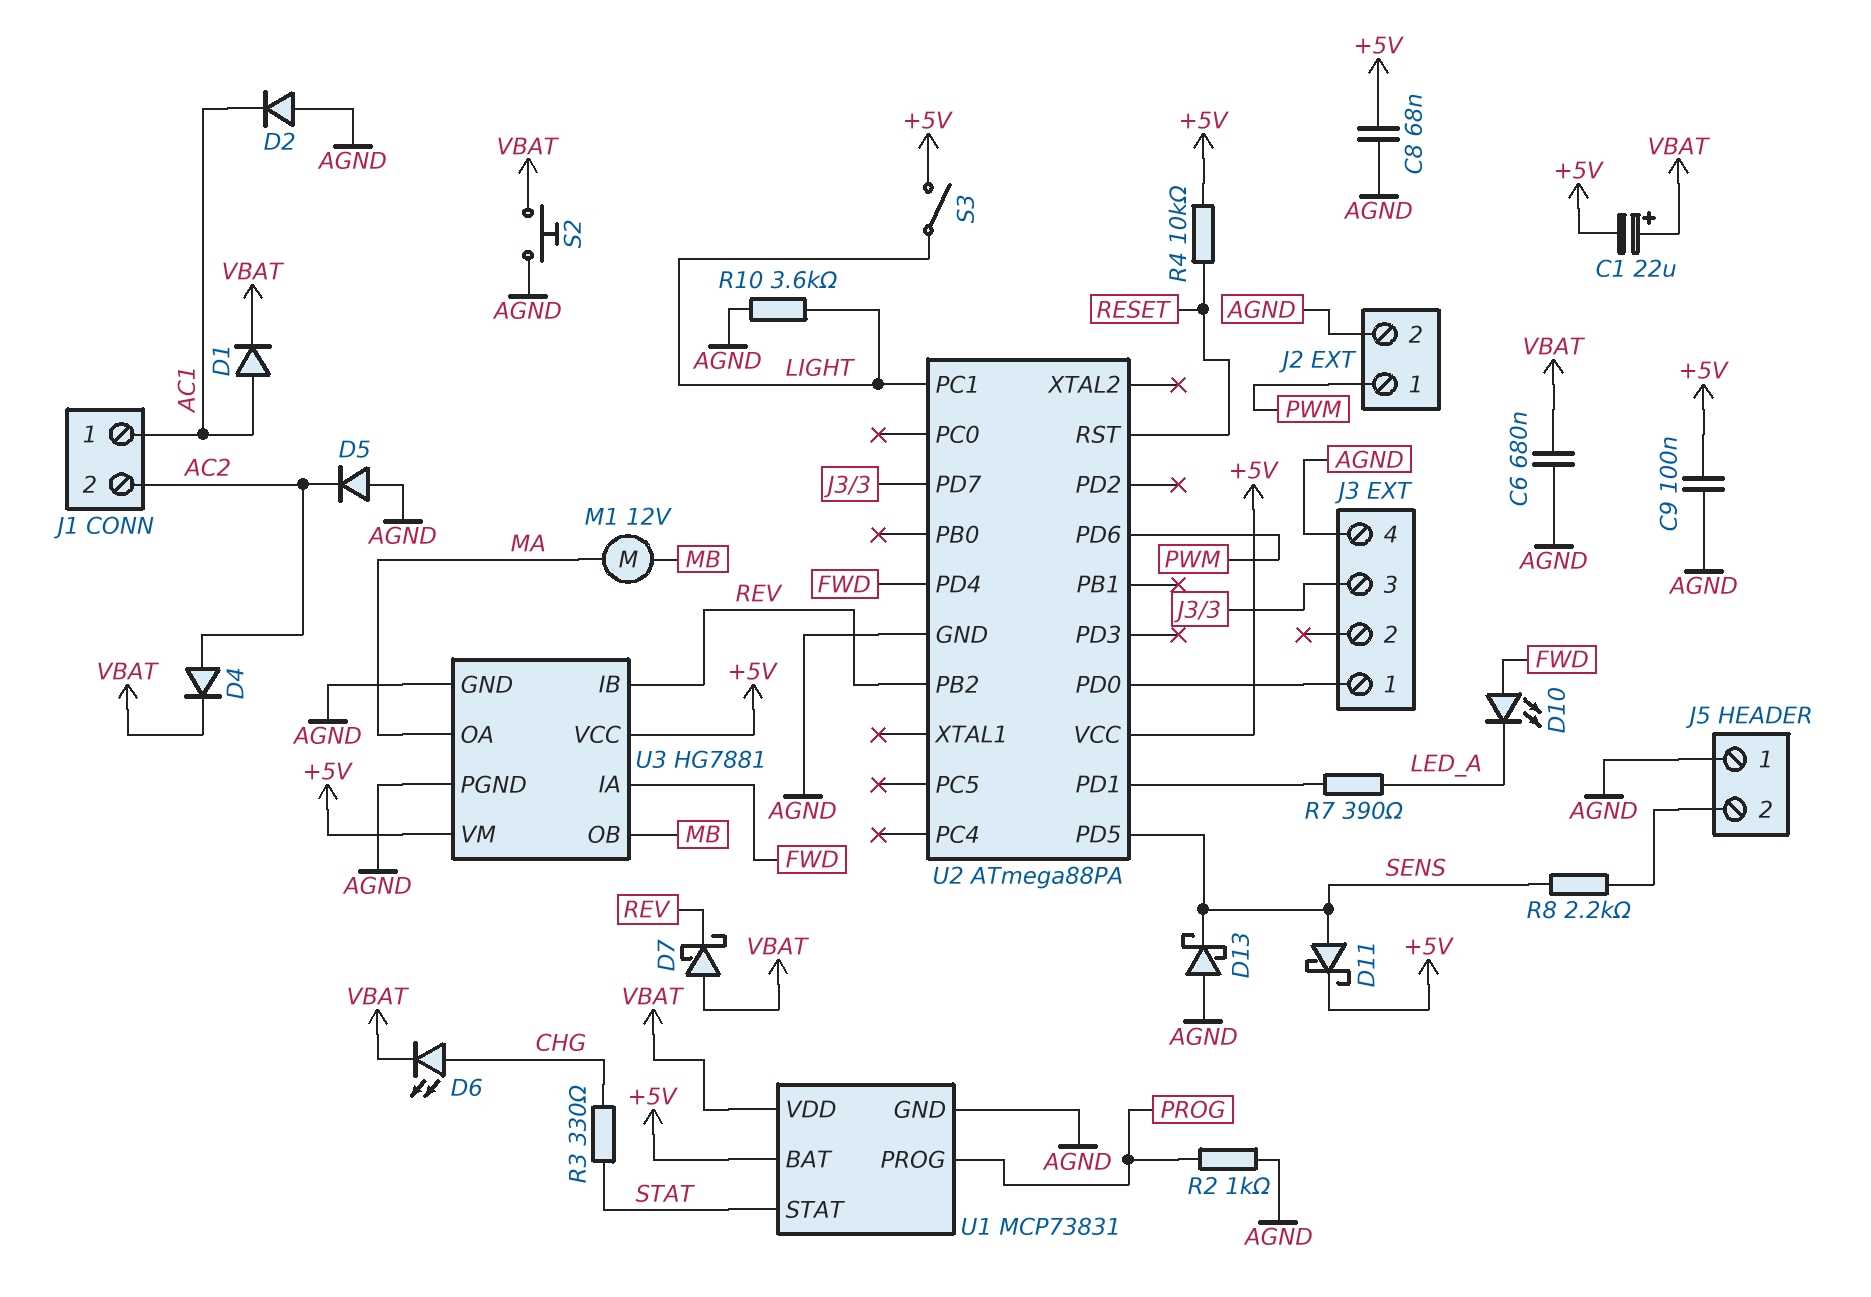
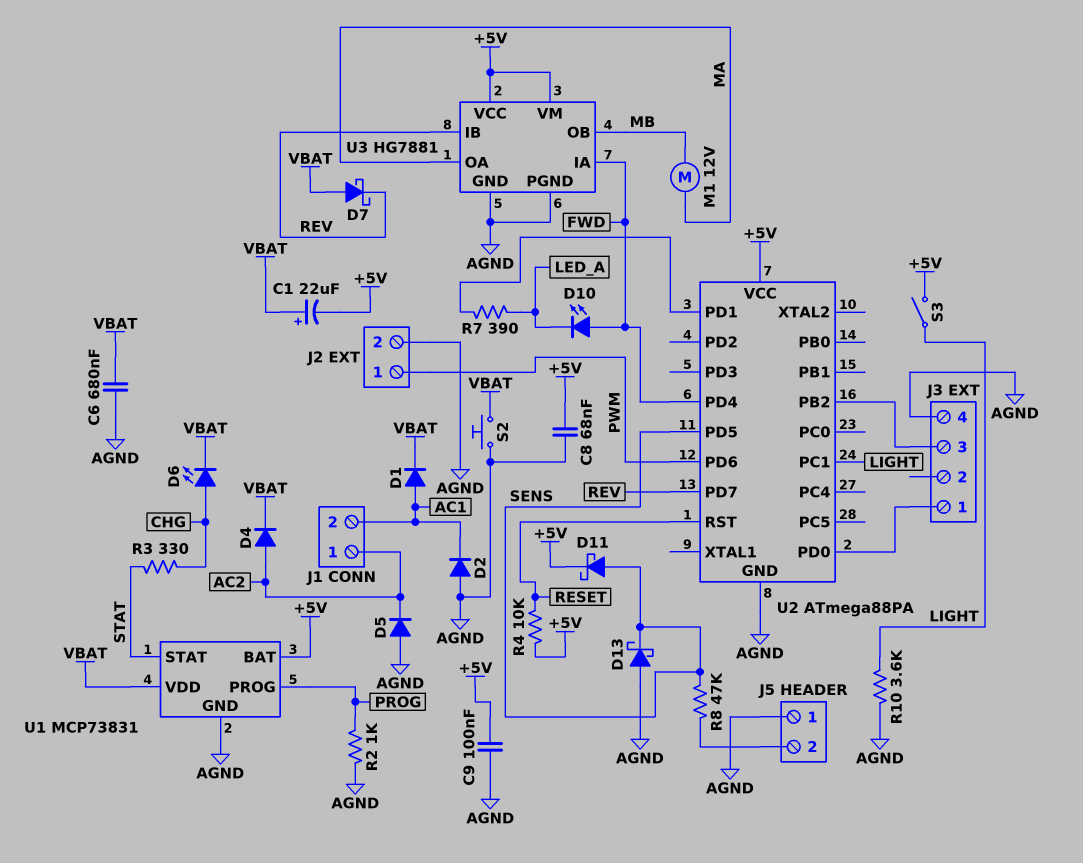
J1 pin 1: AC1 -> AC2
J1 pin 2: AC2 -> AC1
R8: 2.2k (J5/2, SENS) -> 47k (J5/2, SENS)
U2 pin PB2: REV -> J3/3
U2 pin PD7: J3/3 -> REV

